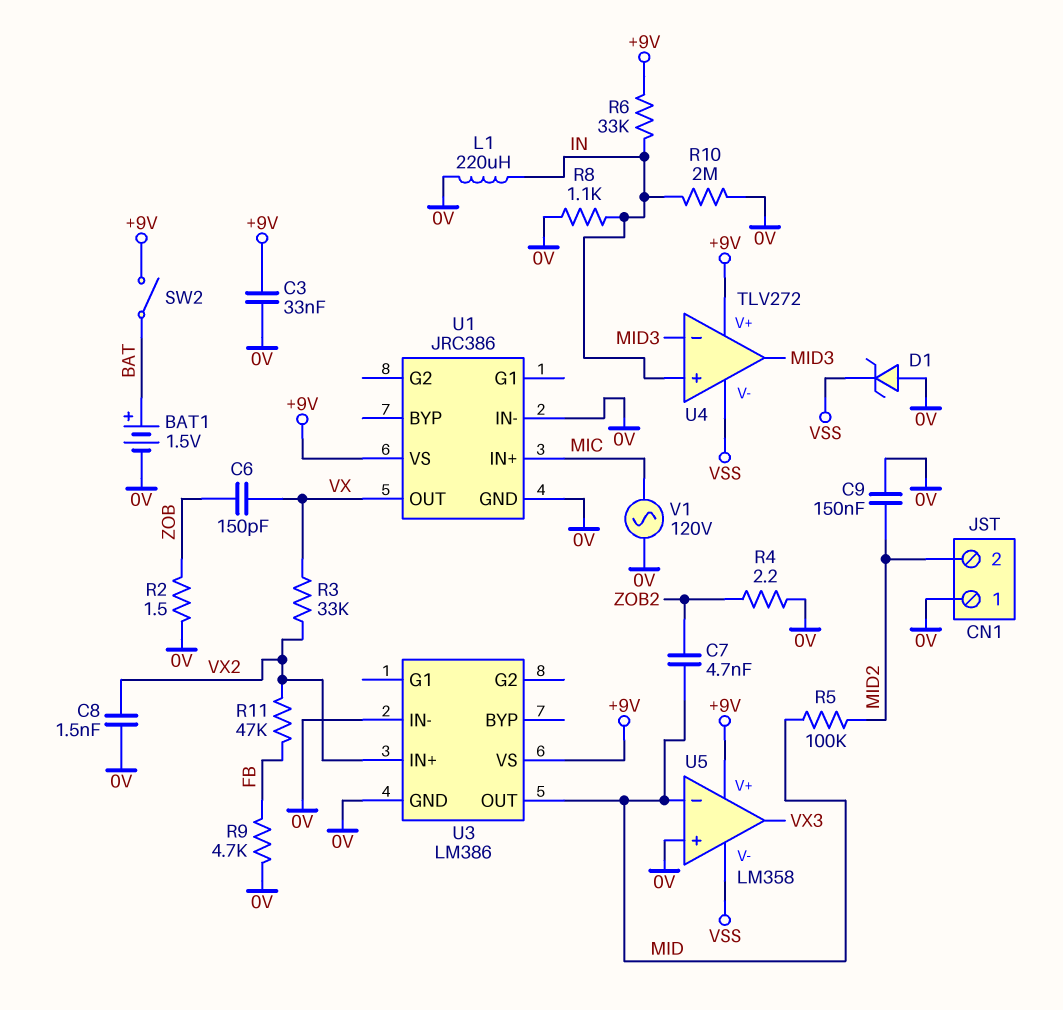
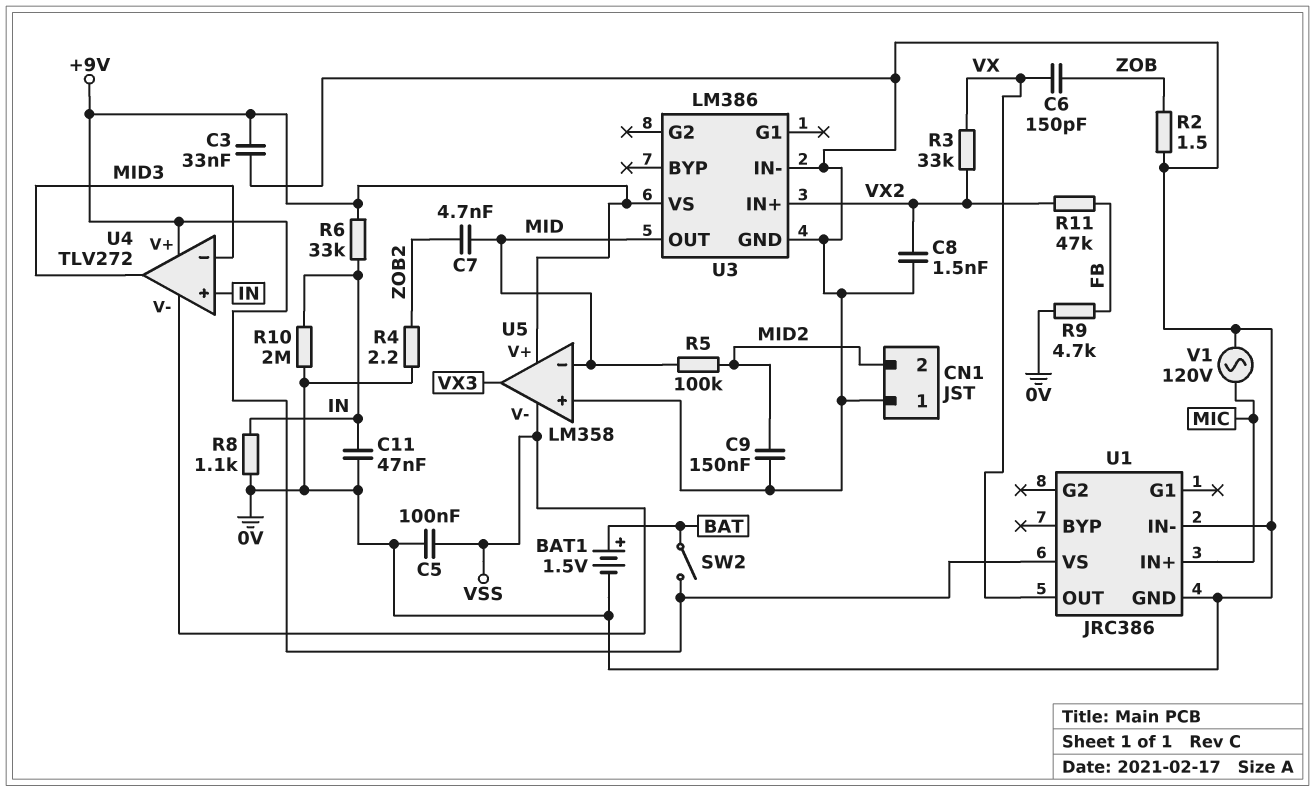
C5: none -> 100nF (0V, VSS)
C11: none -> 47nF (0V, IN)
D1: zener (A 0V, K VSS) -> none
L1: 220uH (0V, IN) -> none

